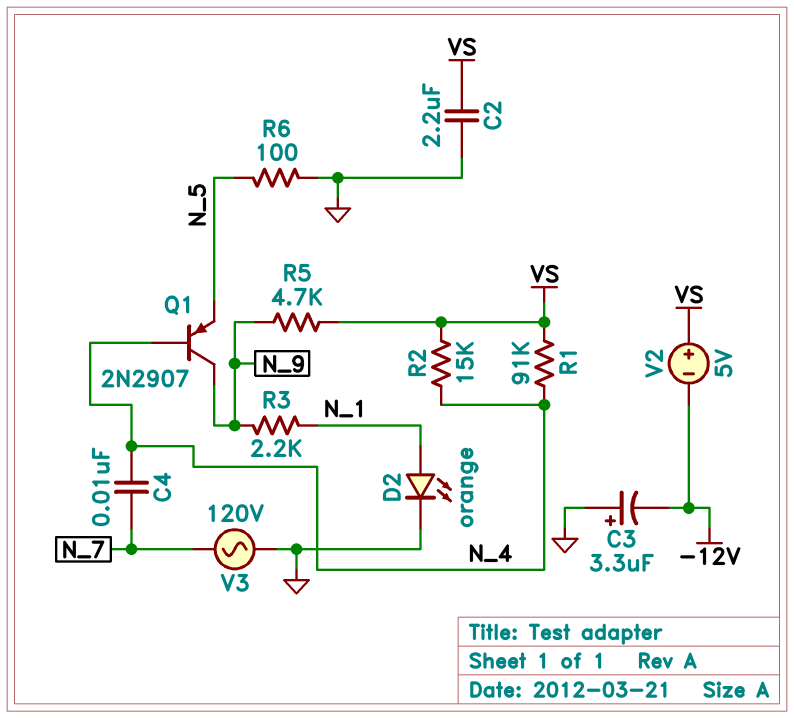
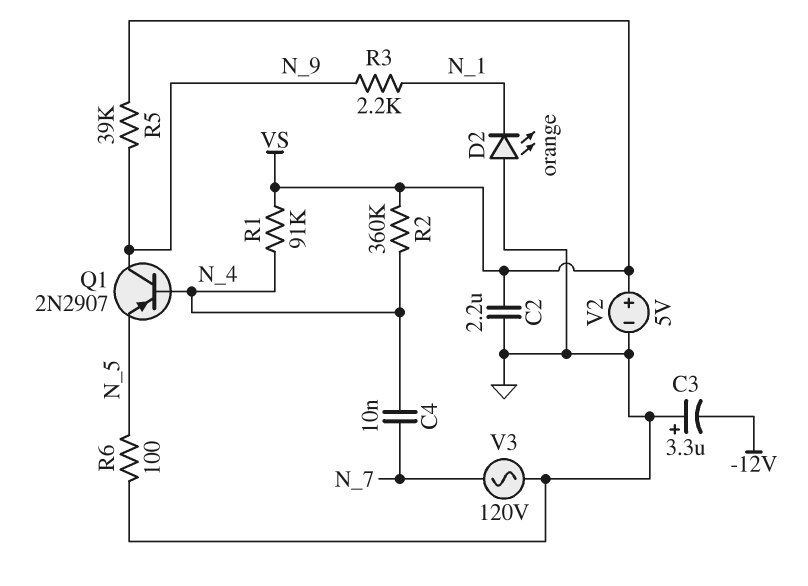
D2: LED orange (A N_1, K GND) -> LED orange (A GND, K N_1)
R2: 15k (N_4, VS) -> 360k (N_4, VS)
R5: 4.7k (N_9, VS) -> 39k (N_9, VS)
V2: 5V (plus VS, minus -12V) -> 5V (plus VS, minus GND)

